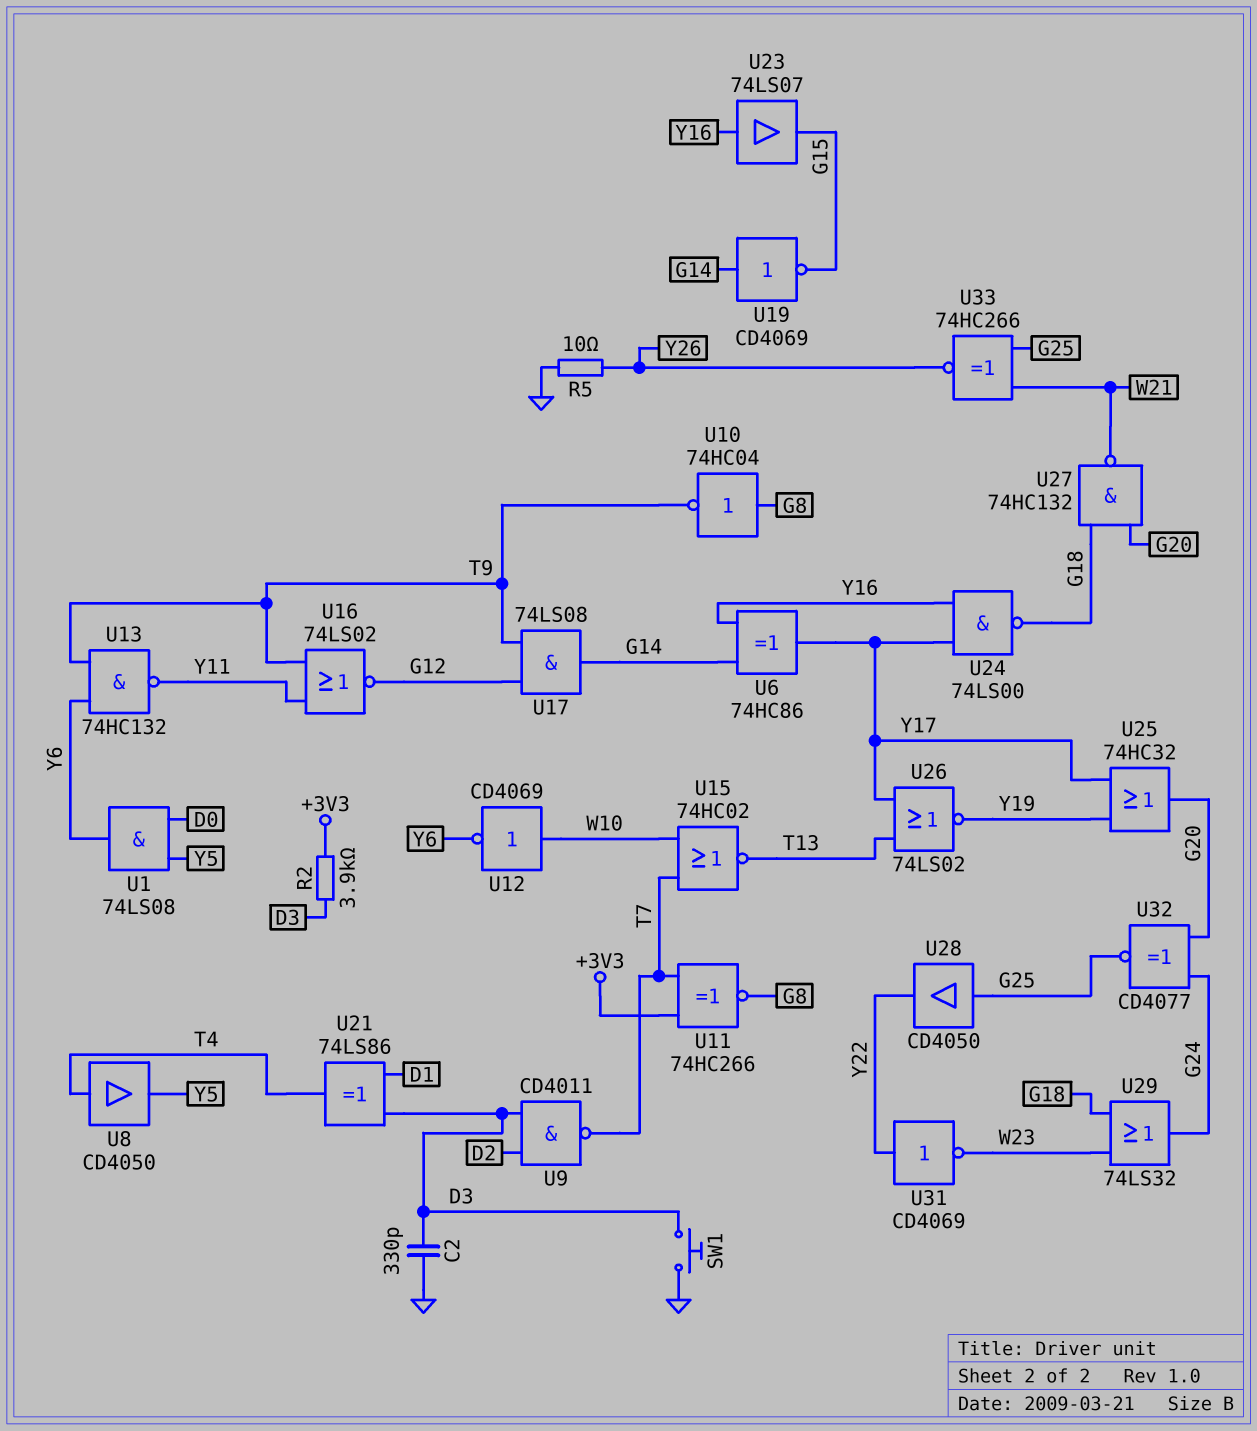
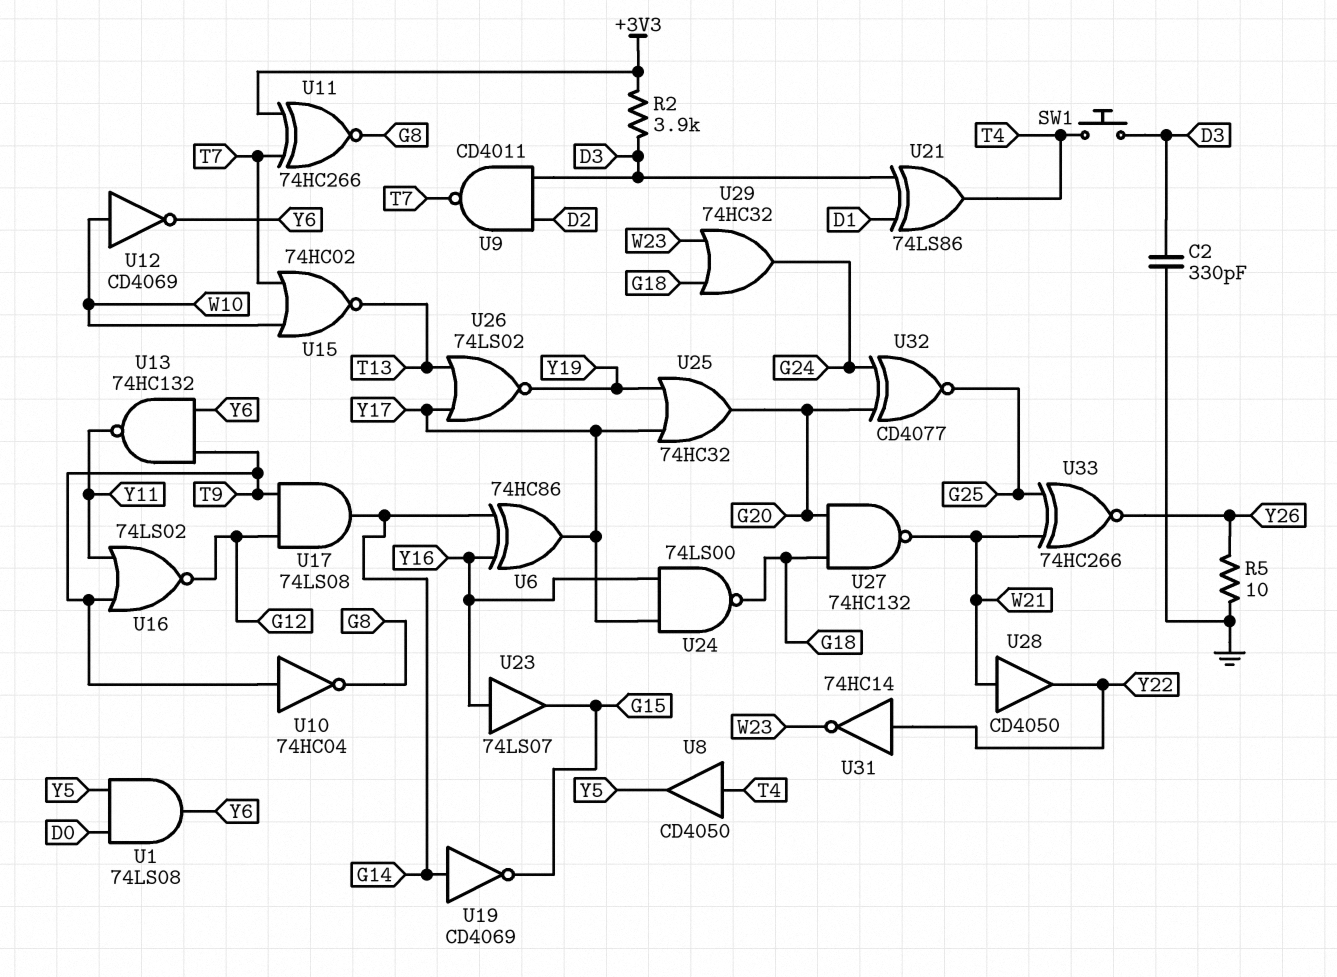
SW1: button (D3, GND) -> button (D3, T4)
U10: NOT 74HC04 (in G8, out T9) -> NOT 74HC04 (in T9, out G8)
U28: buffer CD4050 (in G25, out Y22) -> buffer CD4050 (in W21, out Y22)
U29: OR 74LS32 (in G18, in W23, out G24) -> OR 74HC32 (in G18, in W23, out G24)
U31: NOT CD4069 (in Y22, out W23) -> NOT 74HC14 (in Y22, out W23)

